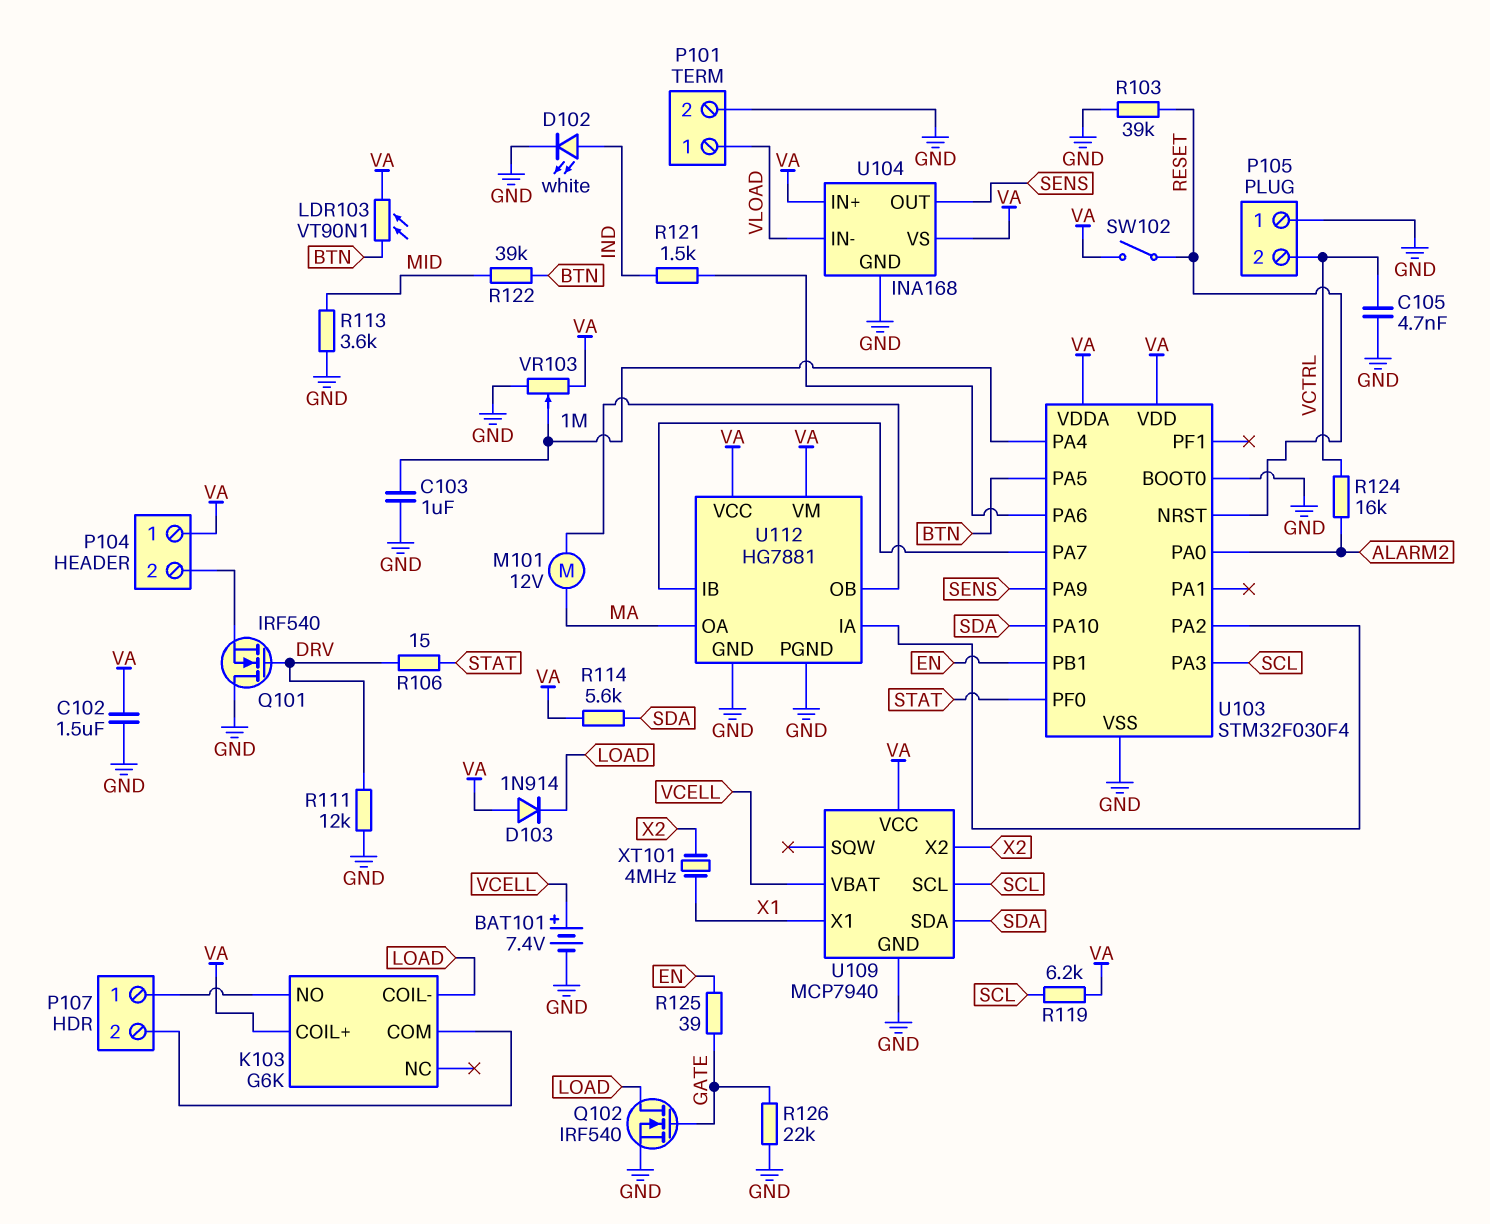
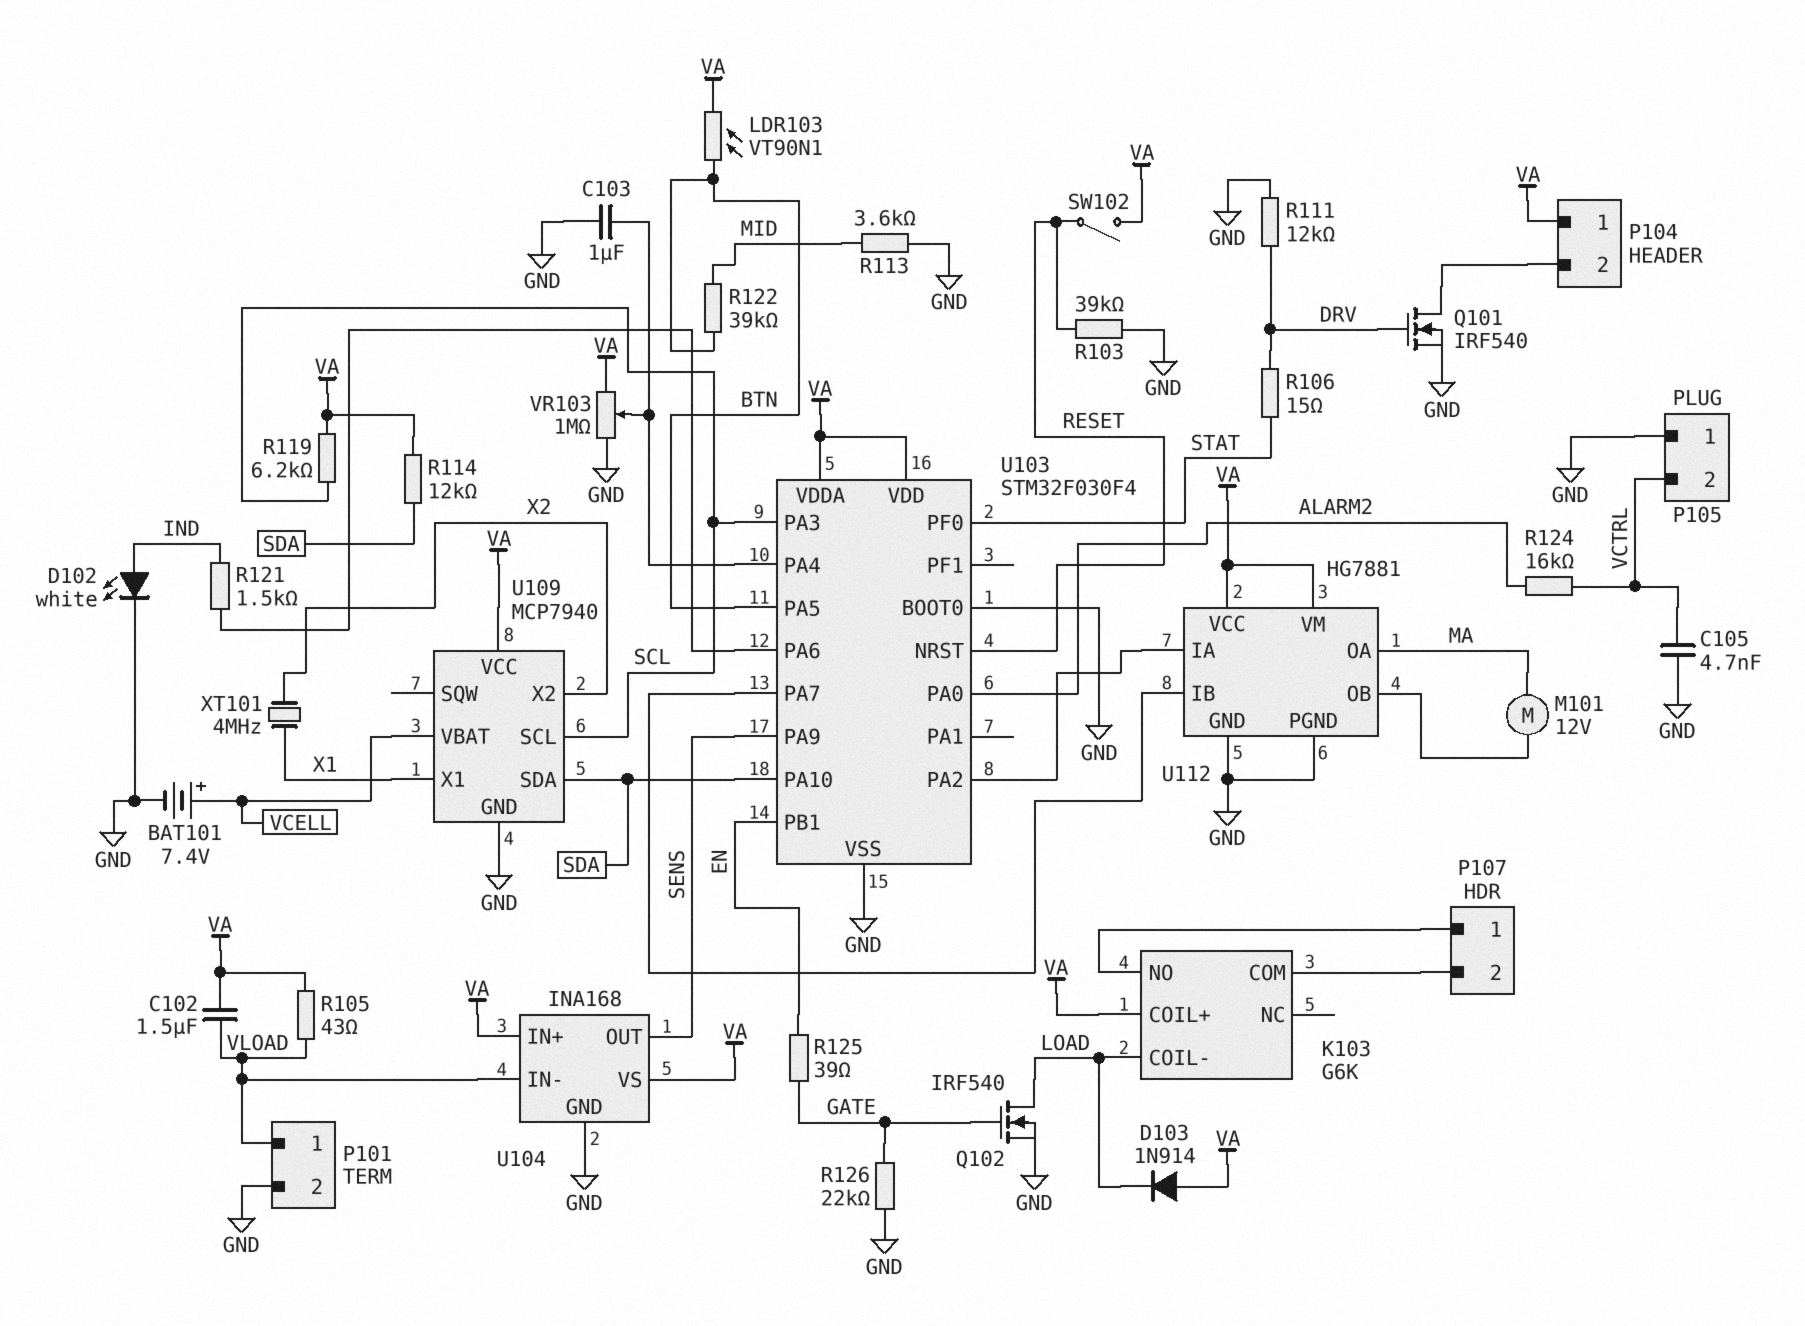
C102: 1.5uF (GND, VA) -> 1.5uF (VA, VLOAD)
Q101: NMOS IRF540 (G DRV, D GND, S P104/2) -> NMOS IRF540 (G DRV, D P104/2, S GND)
R105: none -> 43 (VA, VLOAD)
R114: 5.6k (SDA, VA) -> 12k (SDA, VA)

